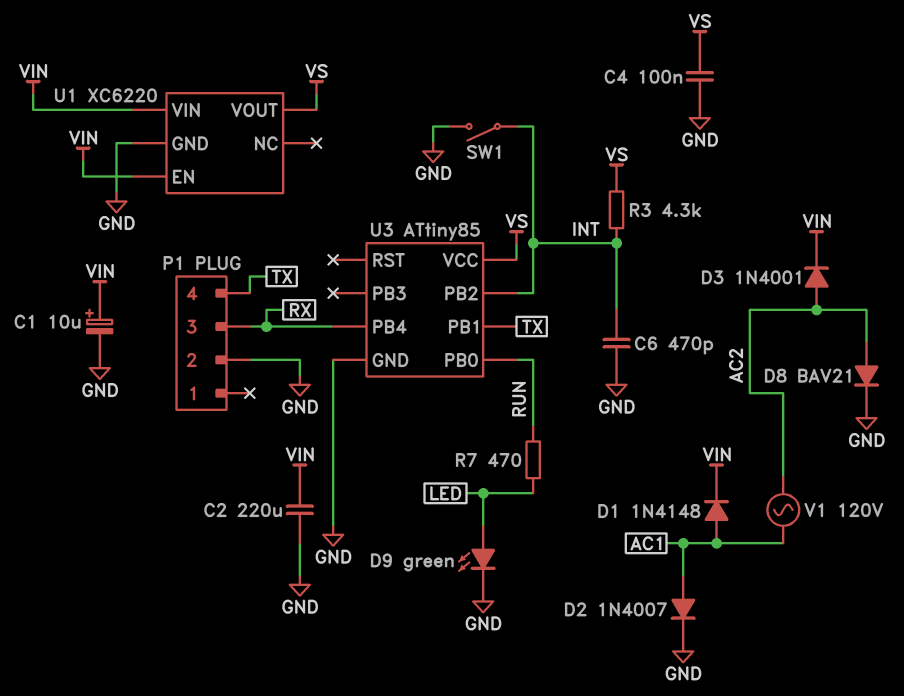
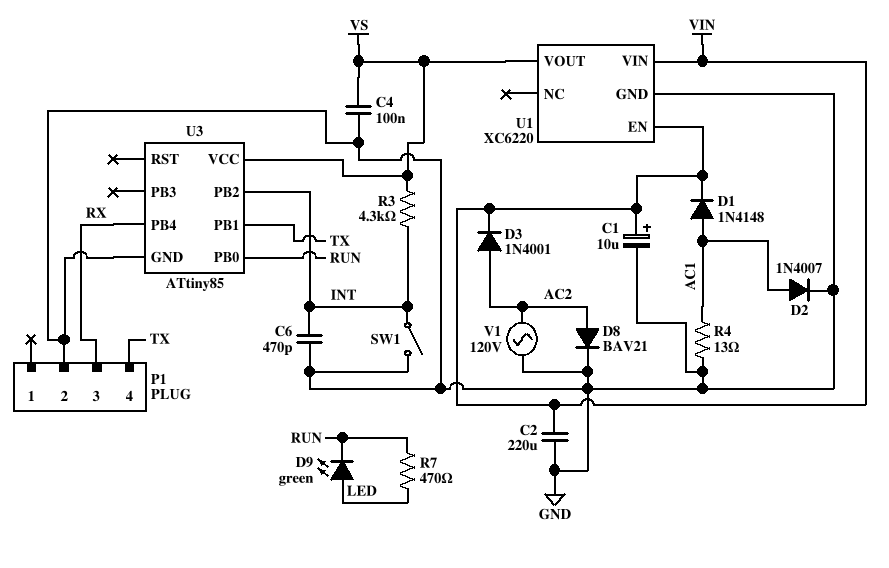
D9: LED green (A LED, K GND) -> LED green (A LED, K RUN)
R4: none -> 13 (AC1, GND)
V1: AC 120V (AC1, AC2) -> AC 120V (AC2, GND)

